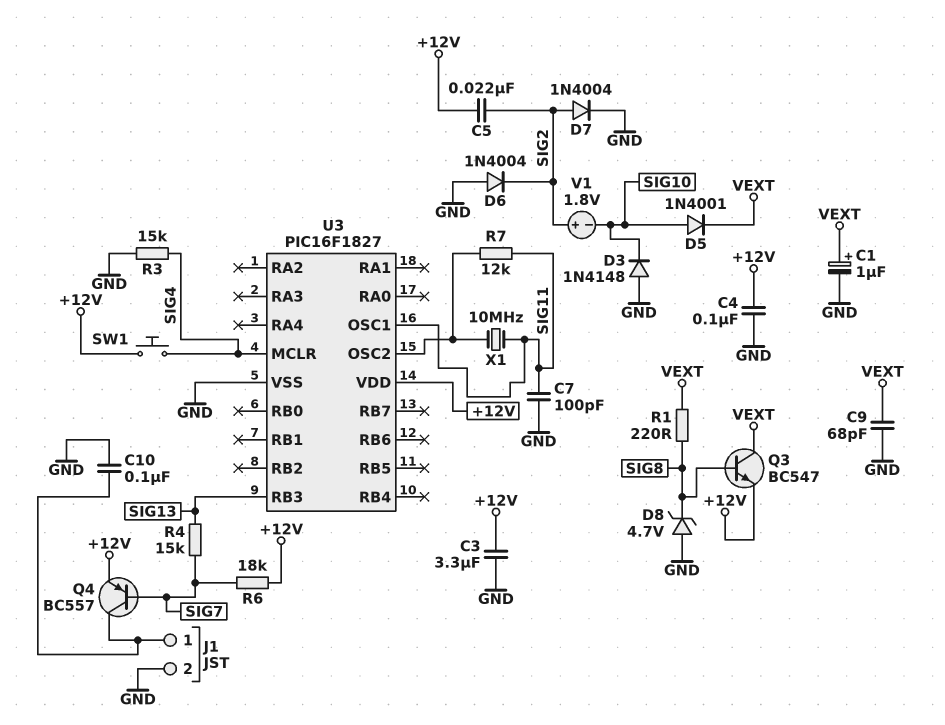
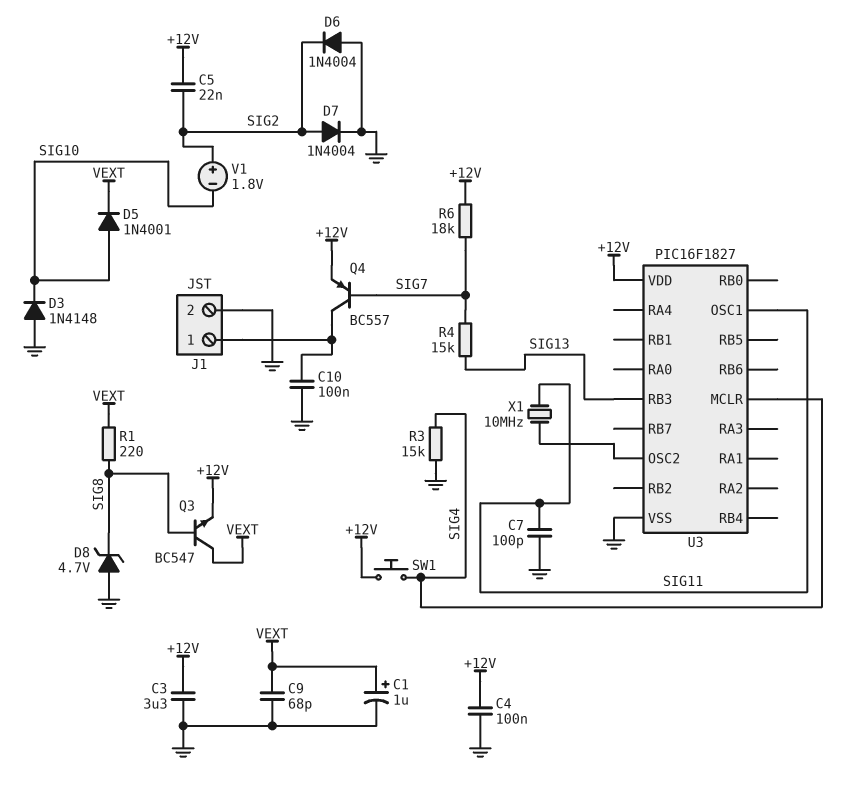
R7: 12k (SIG11, U3/OSC2) -> none

